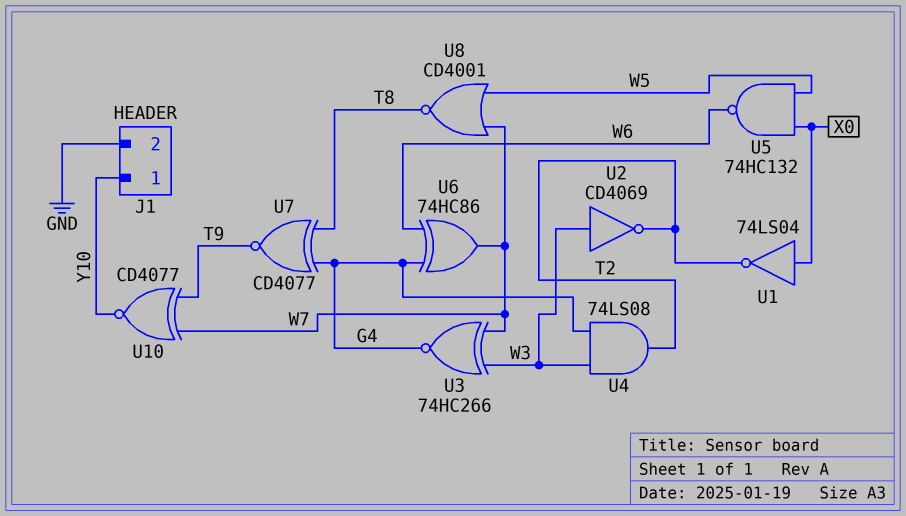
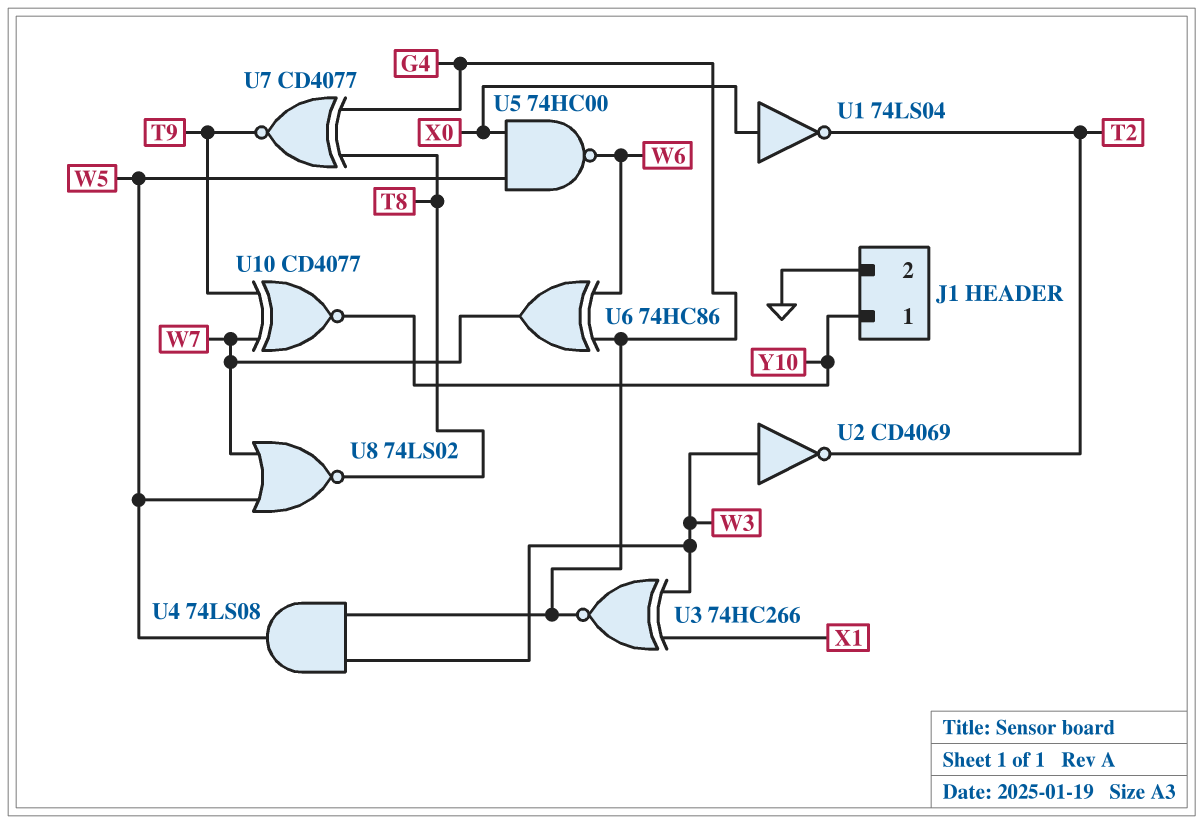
U3: XNOR 74HC266 (in W3, in W7, out G4) -> XNOR 74HC266 (in W3, in X1, out G4)
U4: AND 74LS08 (in G4, in W3, out T2) -> AND 74LS08 (in G4, in W3, out W5)
U5: NAND 74HC132 (in W5, in X0, out W6) -> NAND 74HC00 (in W5, in X0, out W6)
U8: NOR CD4001 (in W5, in W7, out T8) -> NOR 74LS02 (in W5, in W7, out T8)

